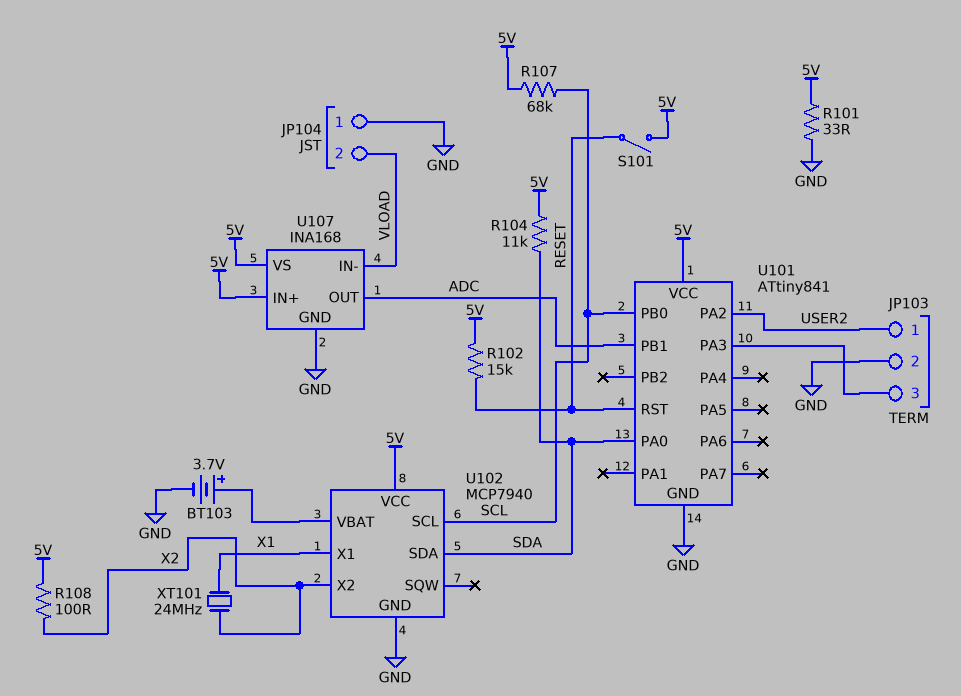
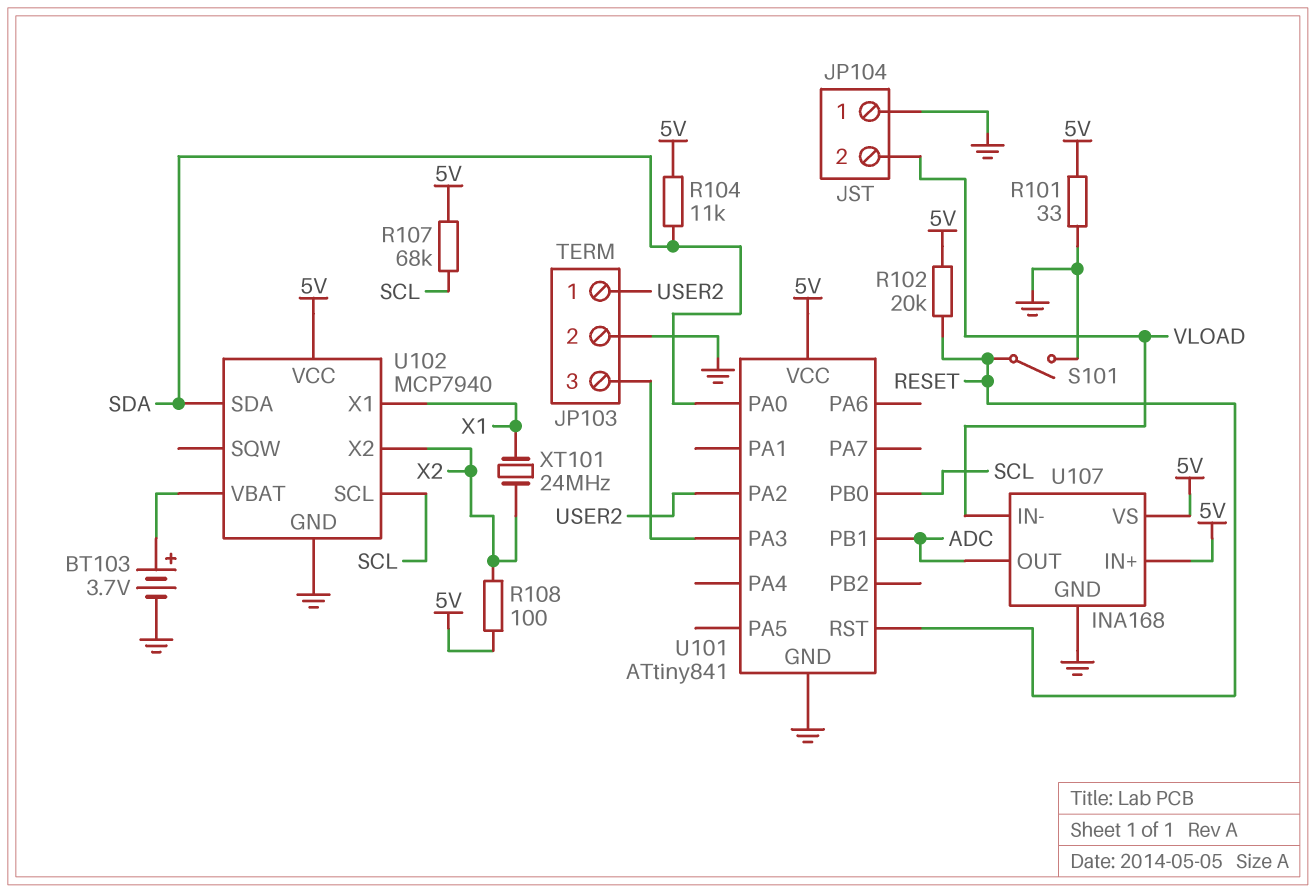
R102: 15k (5V, RESET) -> 20k (5V, RESET)
S101: switch (5V, RESET) -> switch (GND, RESET)

